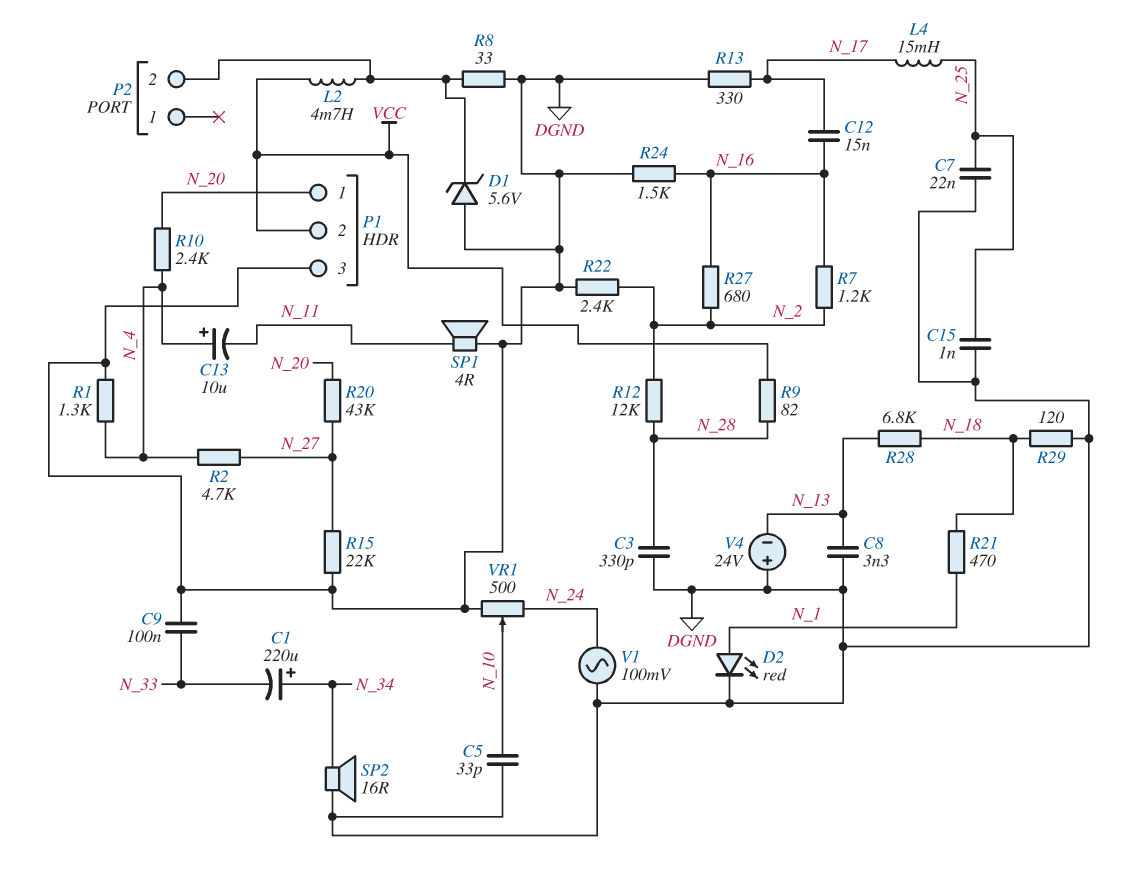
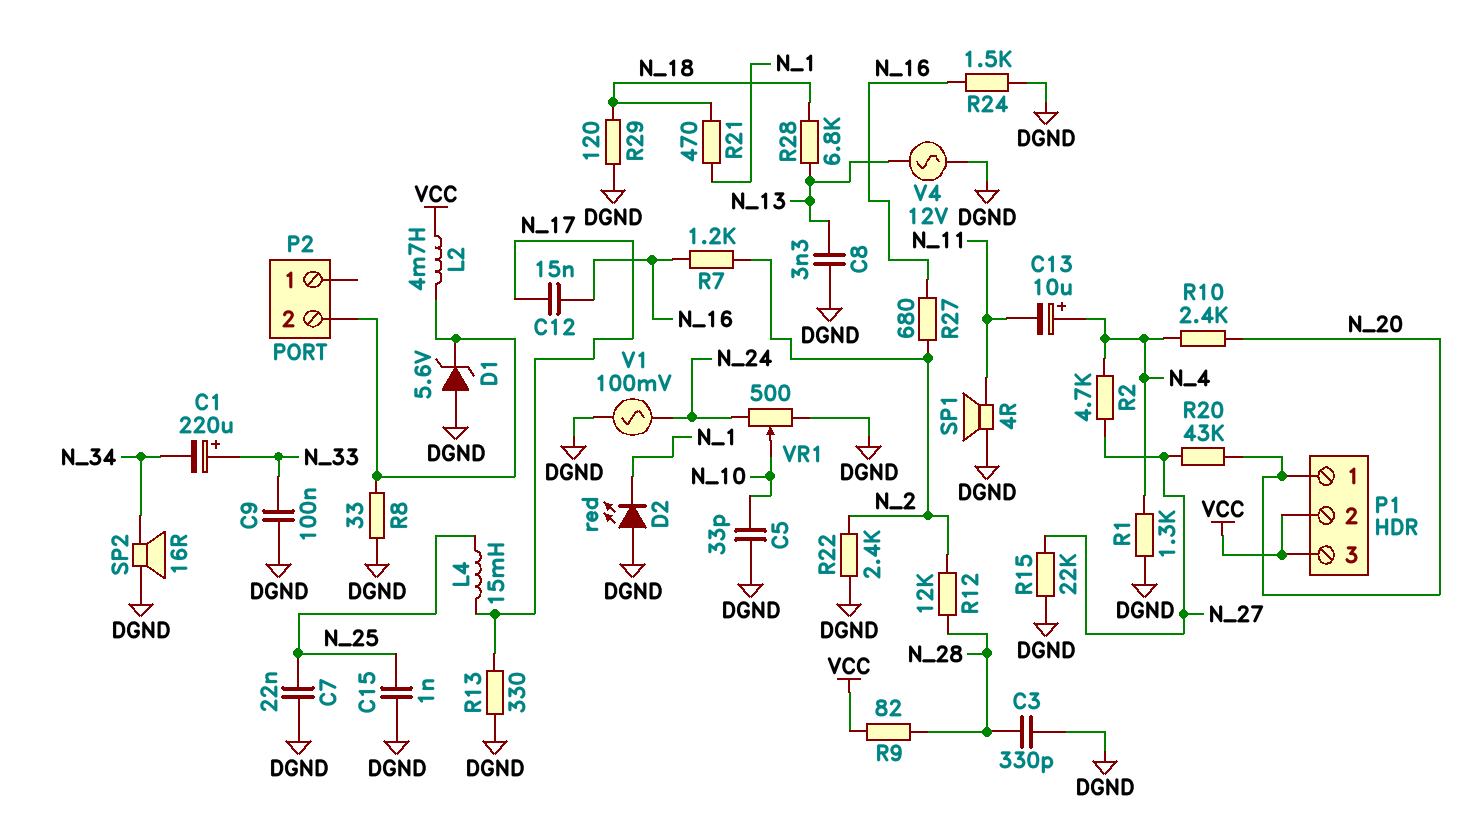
C1: 220uF (plus N_34, minus N_33) -> 220uF (plus N_33, minus N_34)
D2: LED red (A N_1, K DGND) -> LED red (A DGND, K N_1)
P1 pin 3: DGND -> VCC
V4: 24V (plus DGND, minus N_13) -> AC 12V (DGND, N_13)

